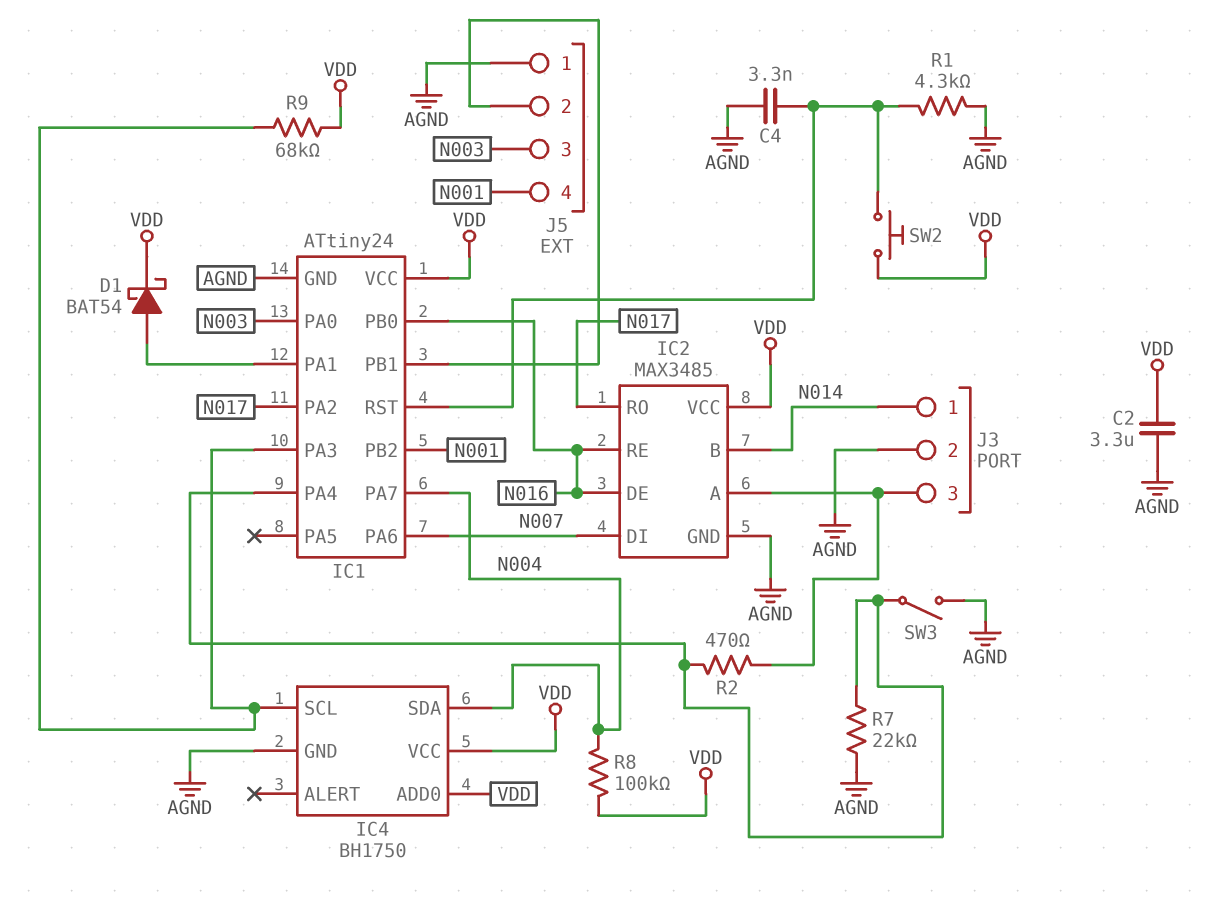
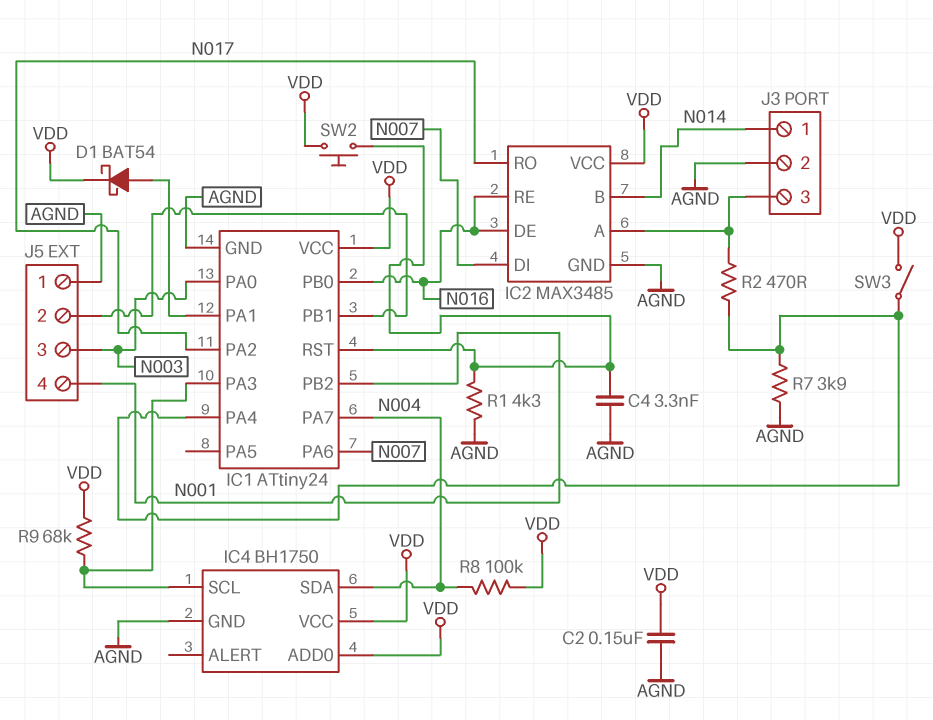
C2: 3.3uF (AGND, VDD) -> 150nF (AGND, VDD)
R7: 22k (AGND, IC1/PA4) -> 3.9k (AGND, IC1/PA4)
SW3: switch (AGND, IC1/PA4) -> switch (IC1/PA4, VDD)

